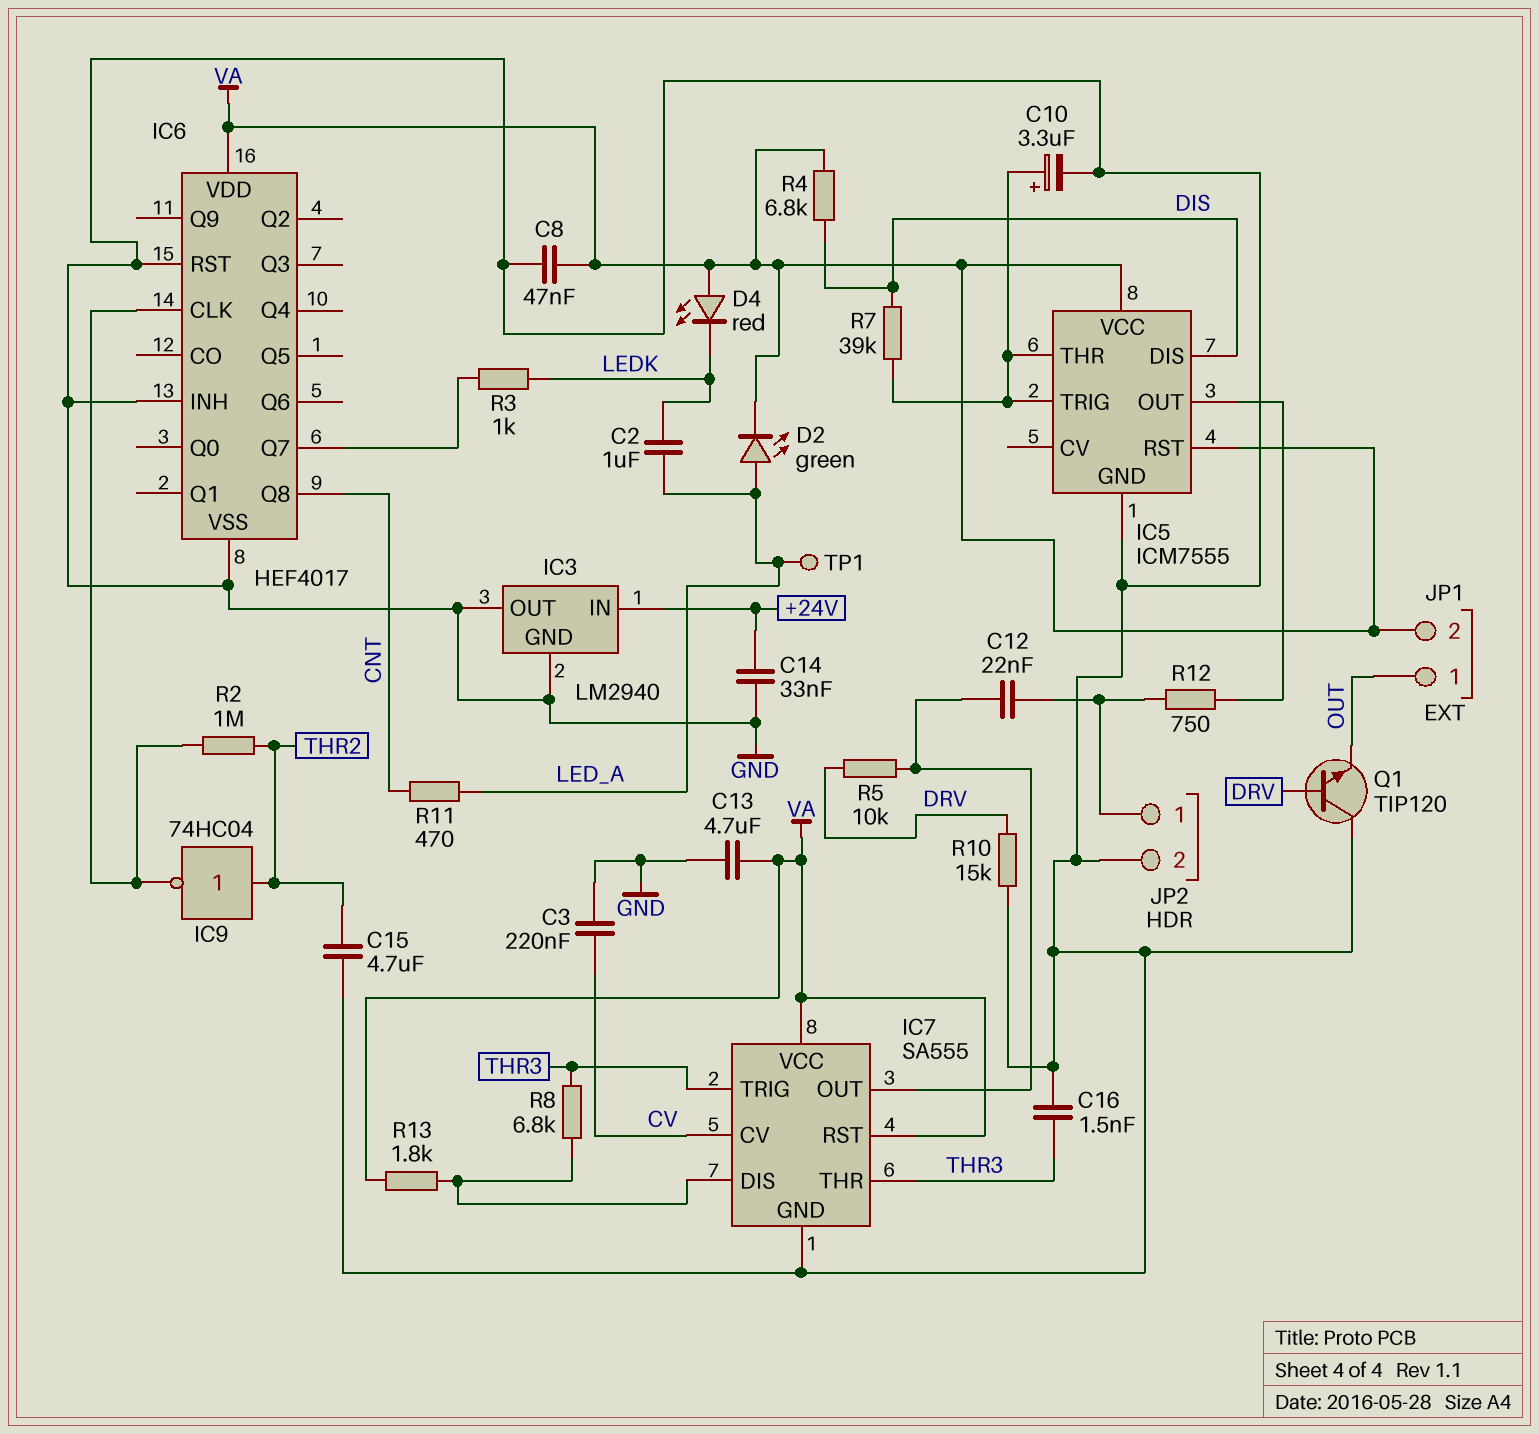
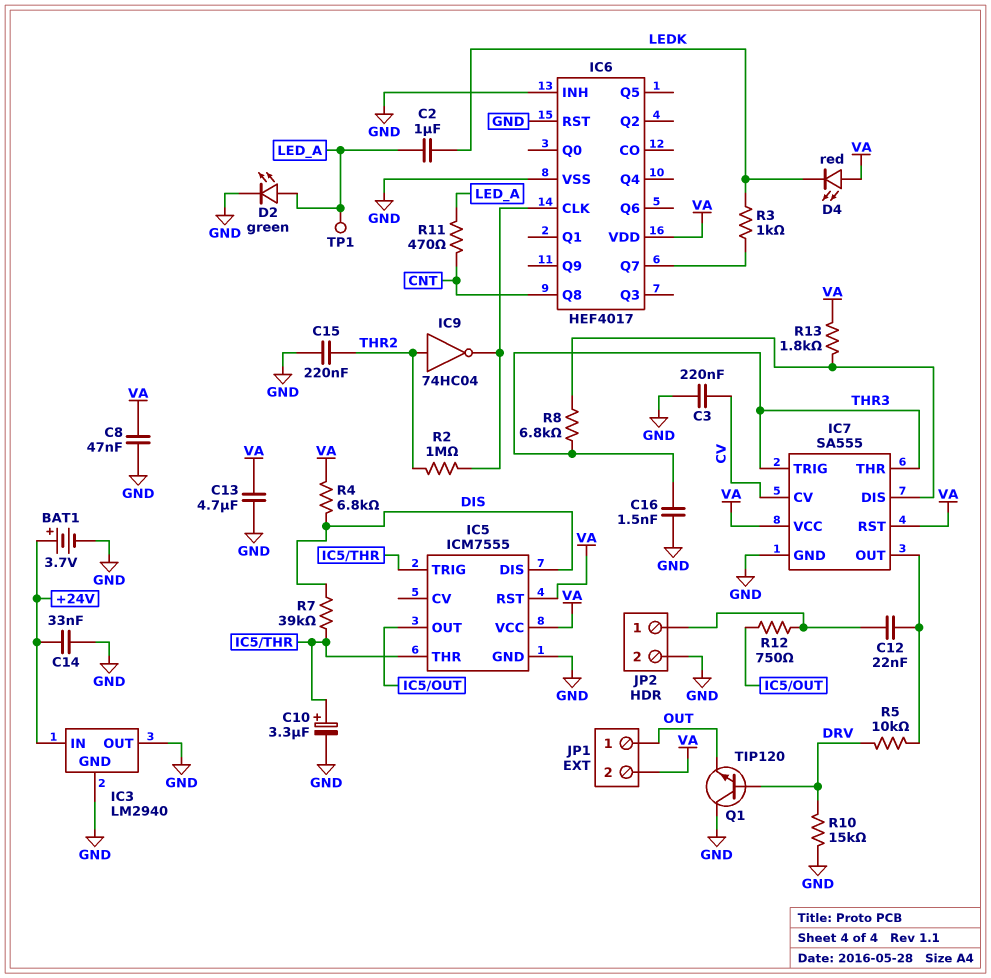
BAT1: none -> 3.7V (plus +24V, minus GND)
C15: 4.7uF (GND, THR2) -> 220nF (GND, THR2)
D2: LED green (A LED_A, K VA) -> LED green (A LED_A, K GND)

